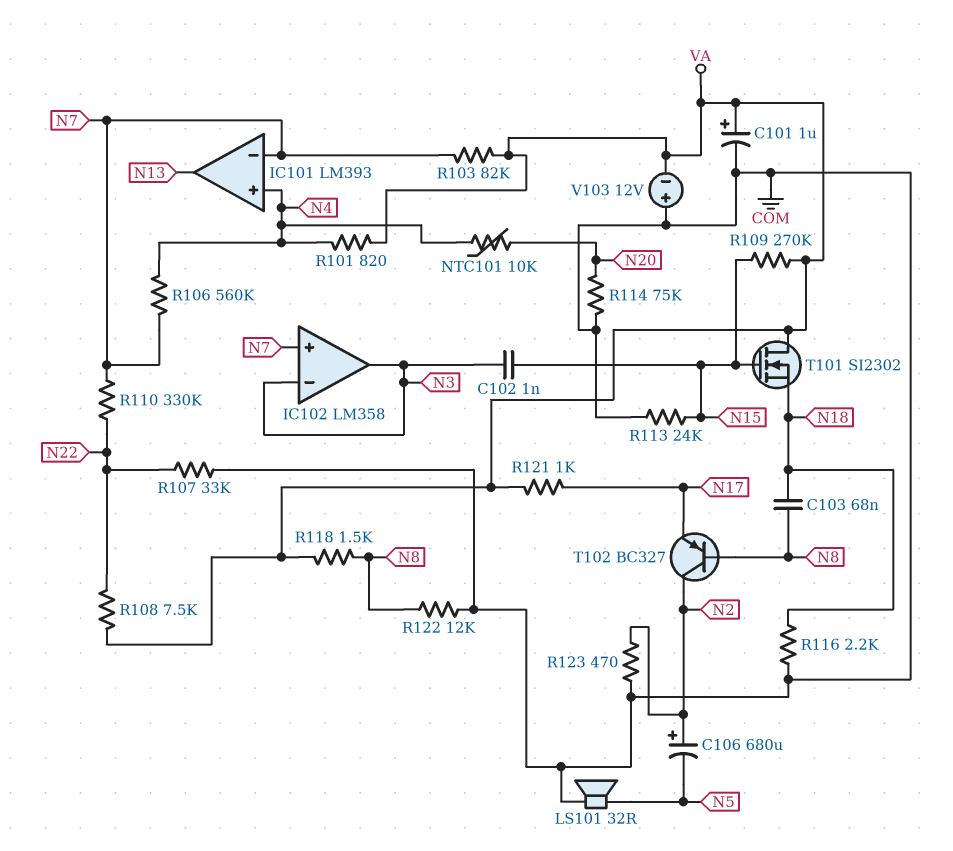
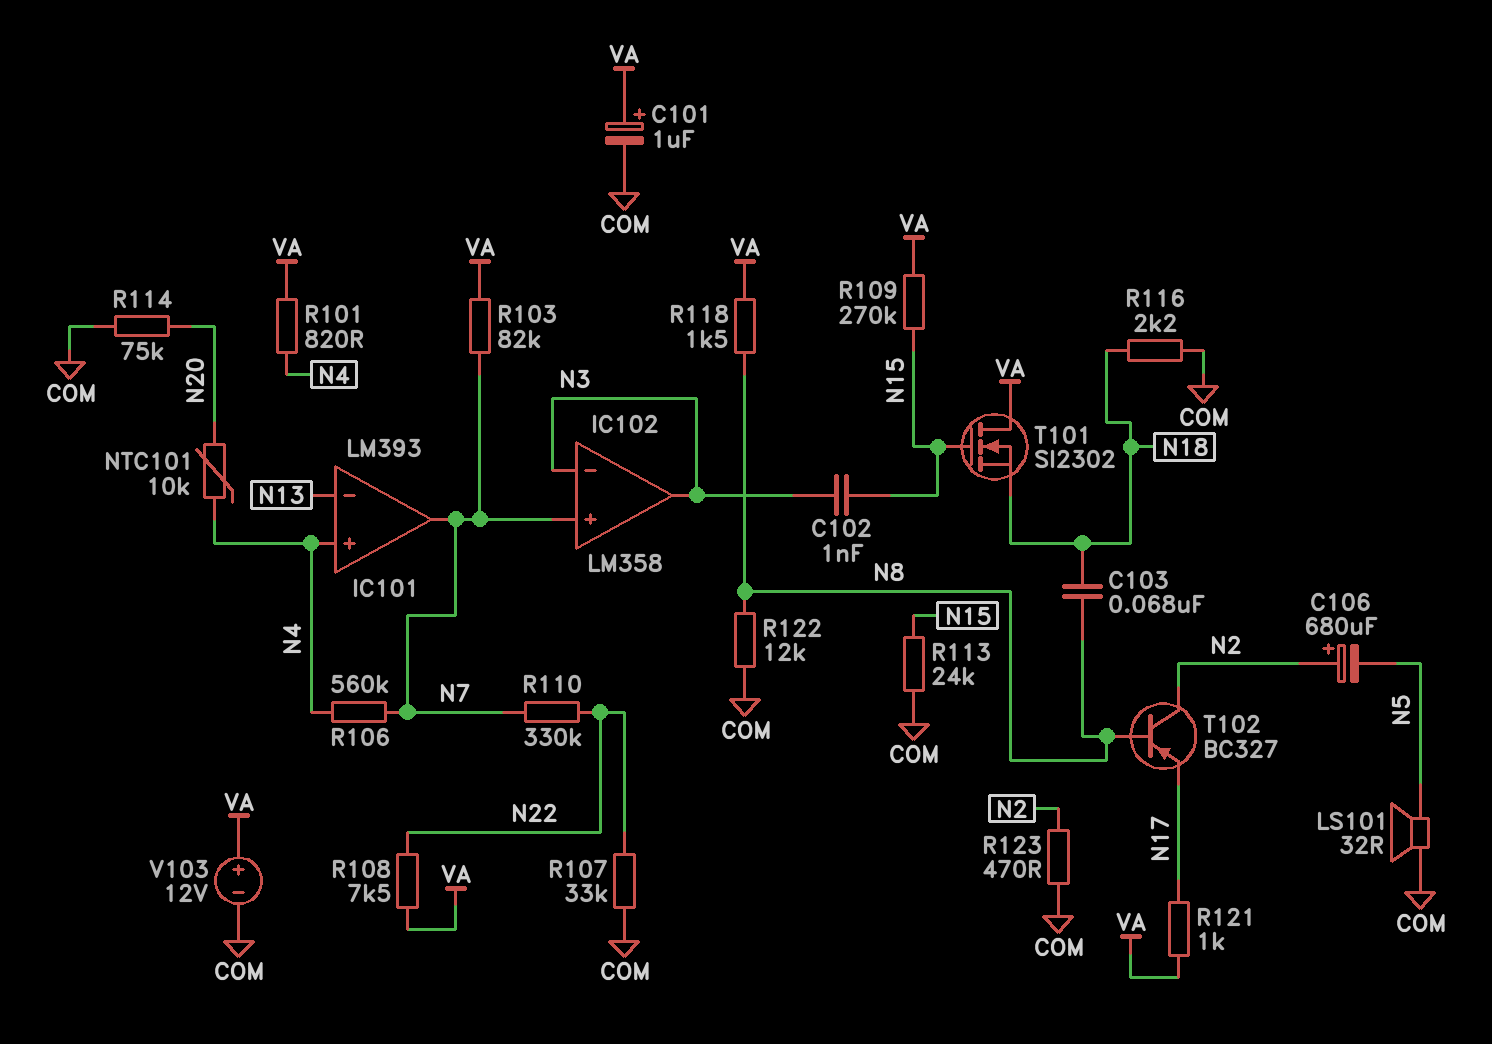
IC101 pin in-: N7 -> N13
IC101 pin out: N13 -> N7
V103: 12V (plus COM, minus VA) -> 12V (plus VA, minus COM)

